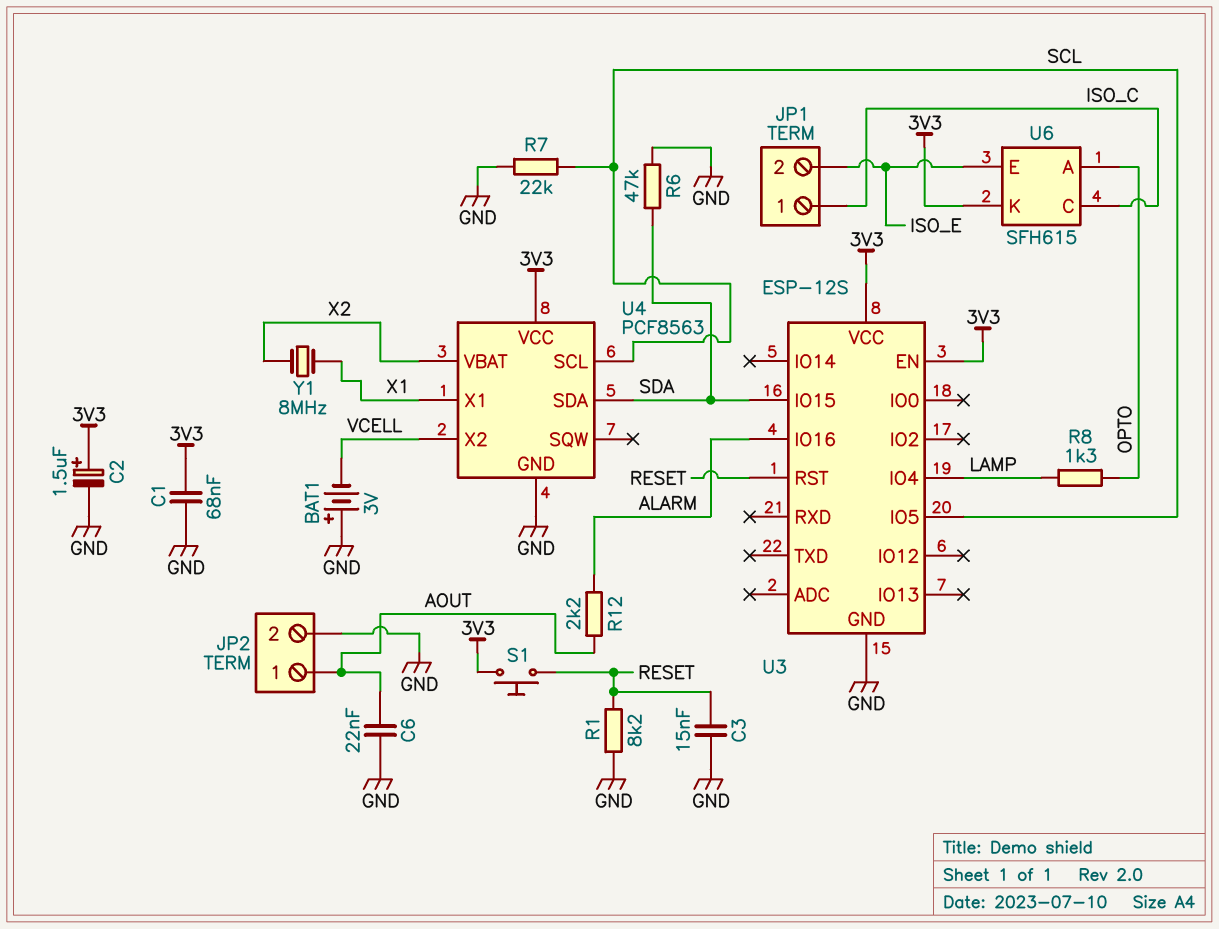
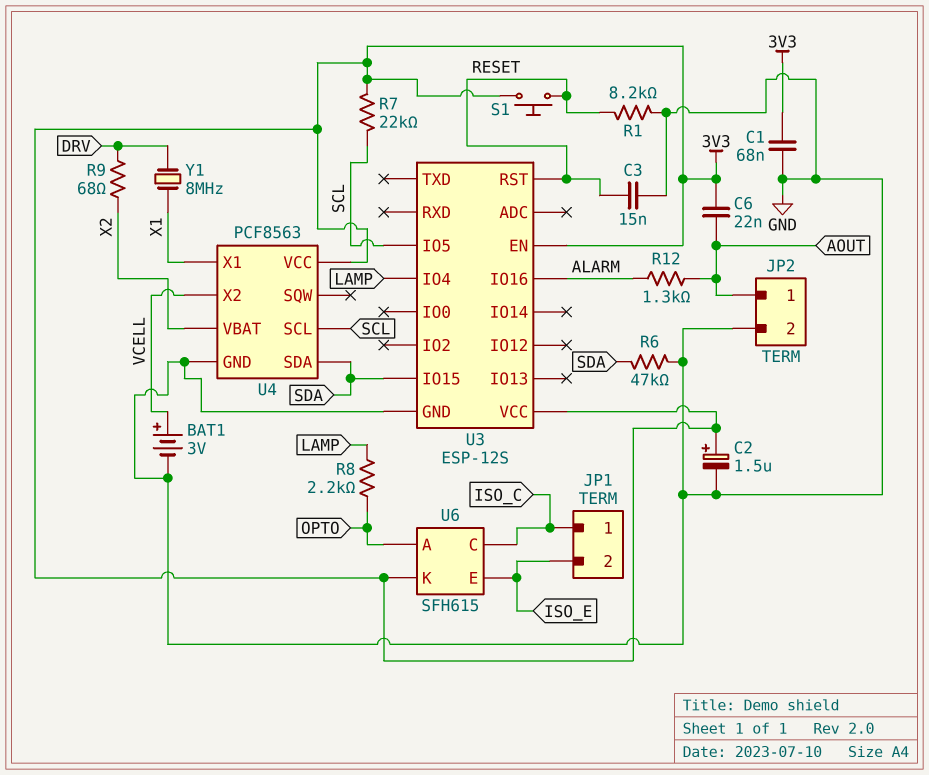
BAT1: 3V (plus GND, minus VCELL) -> 3V (plus VCELL, minus GND)
C6: 22nF (AOUT, GND) -> 22nF (3V3, AOUT)
R7: 22k (GND, SCL) -> 22k (3V3, SCL)
R8: 1.3k (LAMP, OPTO) -> 2.2k (LAMP, OPTO)
R9: none -> 68 (DRV, X2)
R12: 2.2k (ALARM, AOUT) -> 1.3k (ALARM, AOUT)
Y1: 8MHz (X1, X2) -> 8MHz (DRV, X1)

